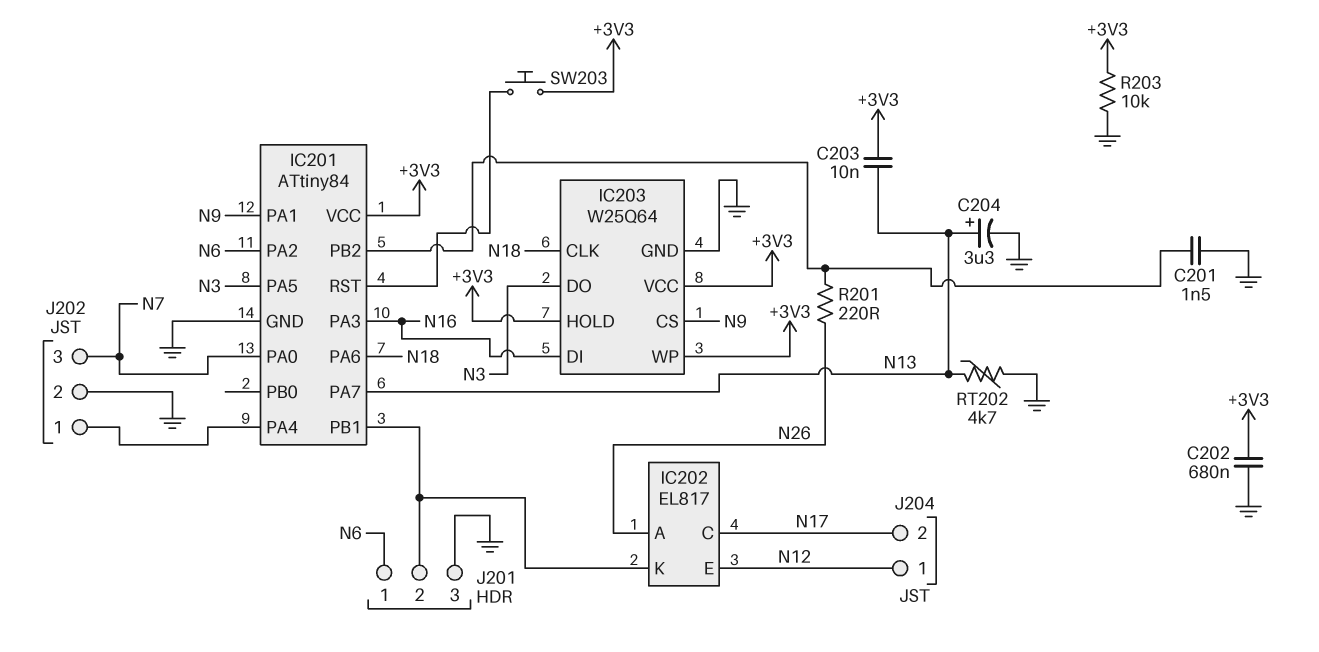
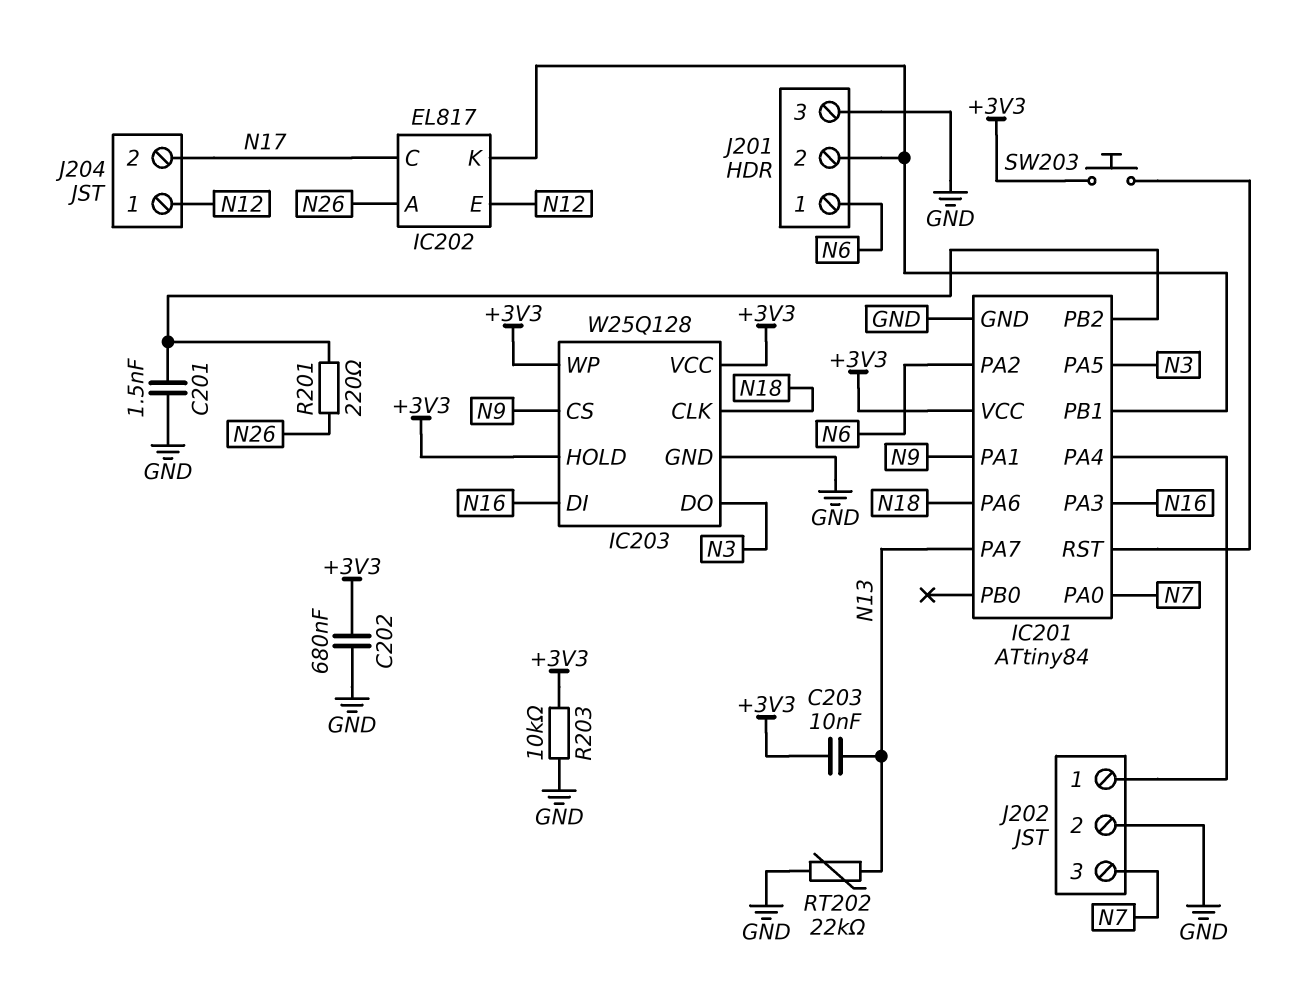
C204: 3.3uF (plus N13, minus GND) -> none
IC203: W25Q64 -> W25Q128
RT202: 4.7k (GND, N13) -> 22k (GND, N13)

